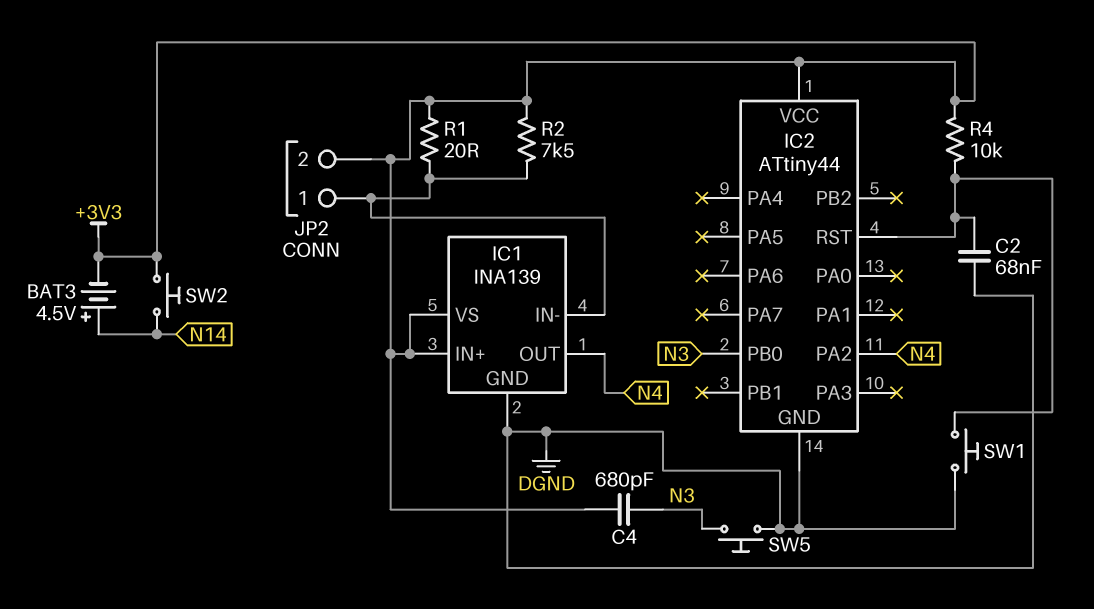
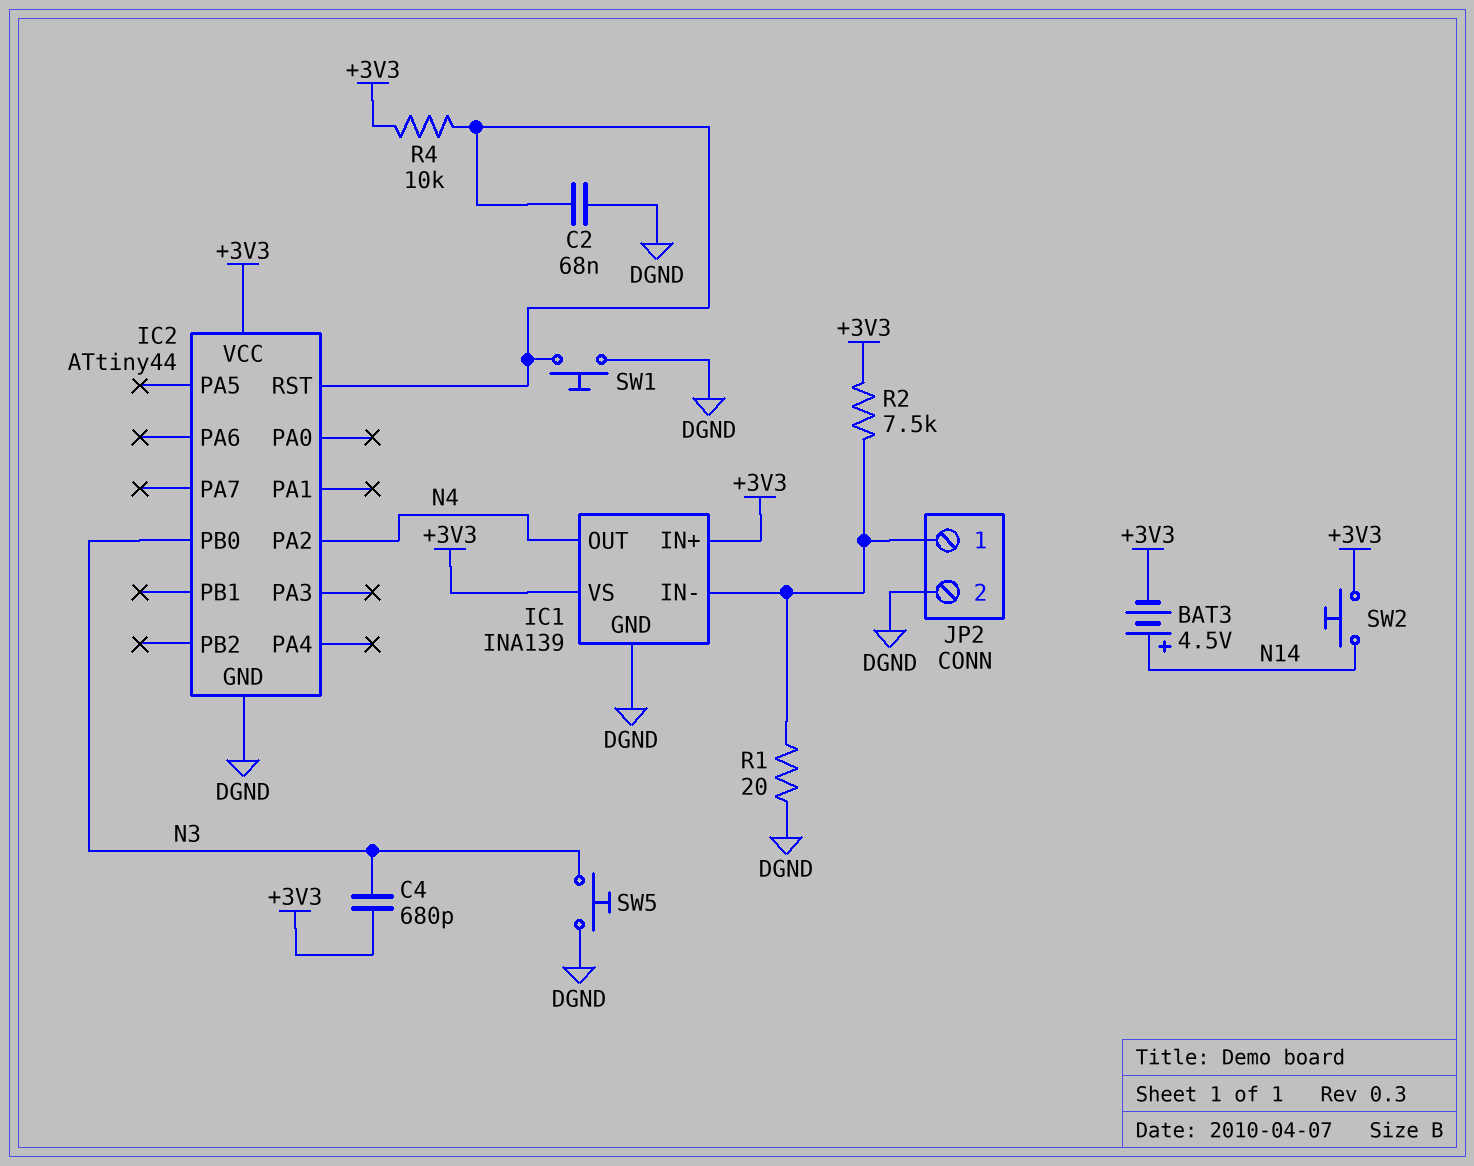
JP2 pin 2: +3V3 -> DGND
R1: 20 (+3V3, IC1/IN-) -> 20 (DGND, IC1/IN-)

